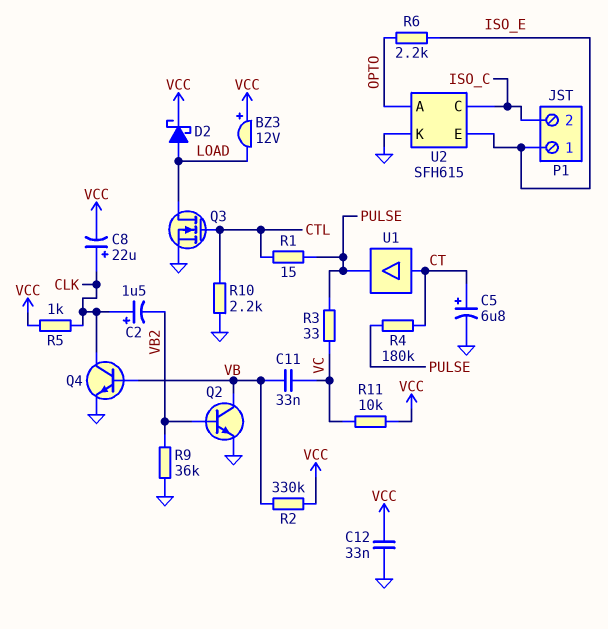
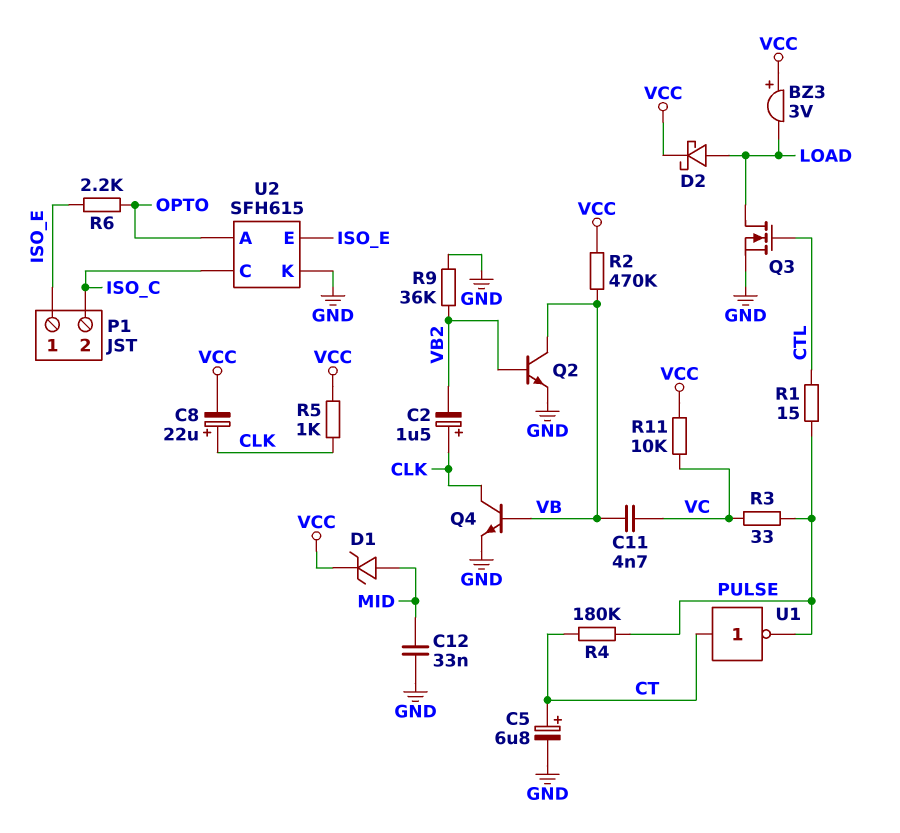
BZ3: buzzer 12V (plus VCC, minus LOAD) -> buzzer 3V (plus VCC, minus LOAD)
C11: 33nF (VB, VC) -> 4.7nF (VB, VC)
C12: 33nF (GND, VCC) -> 33nF (GND, MID)
D1: none -> zener (A MID, K VCC)
R2: 330k (VB, VCC) -> 470k (VB, VCC)
R10: 2.2k (CTL, GND) -> none
U1: buffer (in CT, out PULSE) -> NOT (in CT, out PULSE)

